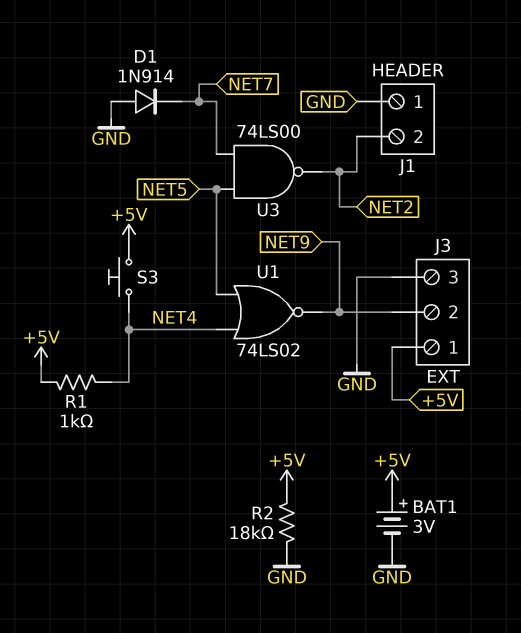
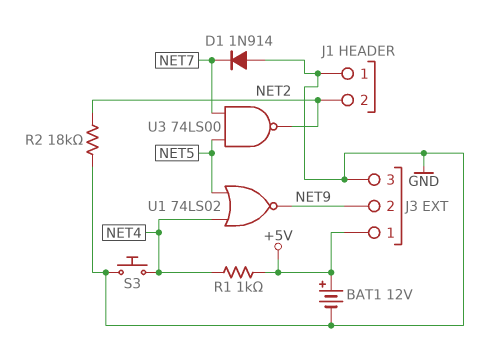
BAT1: 3V (plus +5V, minus GND) -> 12V (plus +5V, minus GND)
R2: 18k (+5V, GND) -> 18k (GND, NET2)
S3: button (+5V, NET4) -> button (GND, NET4)

